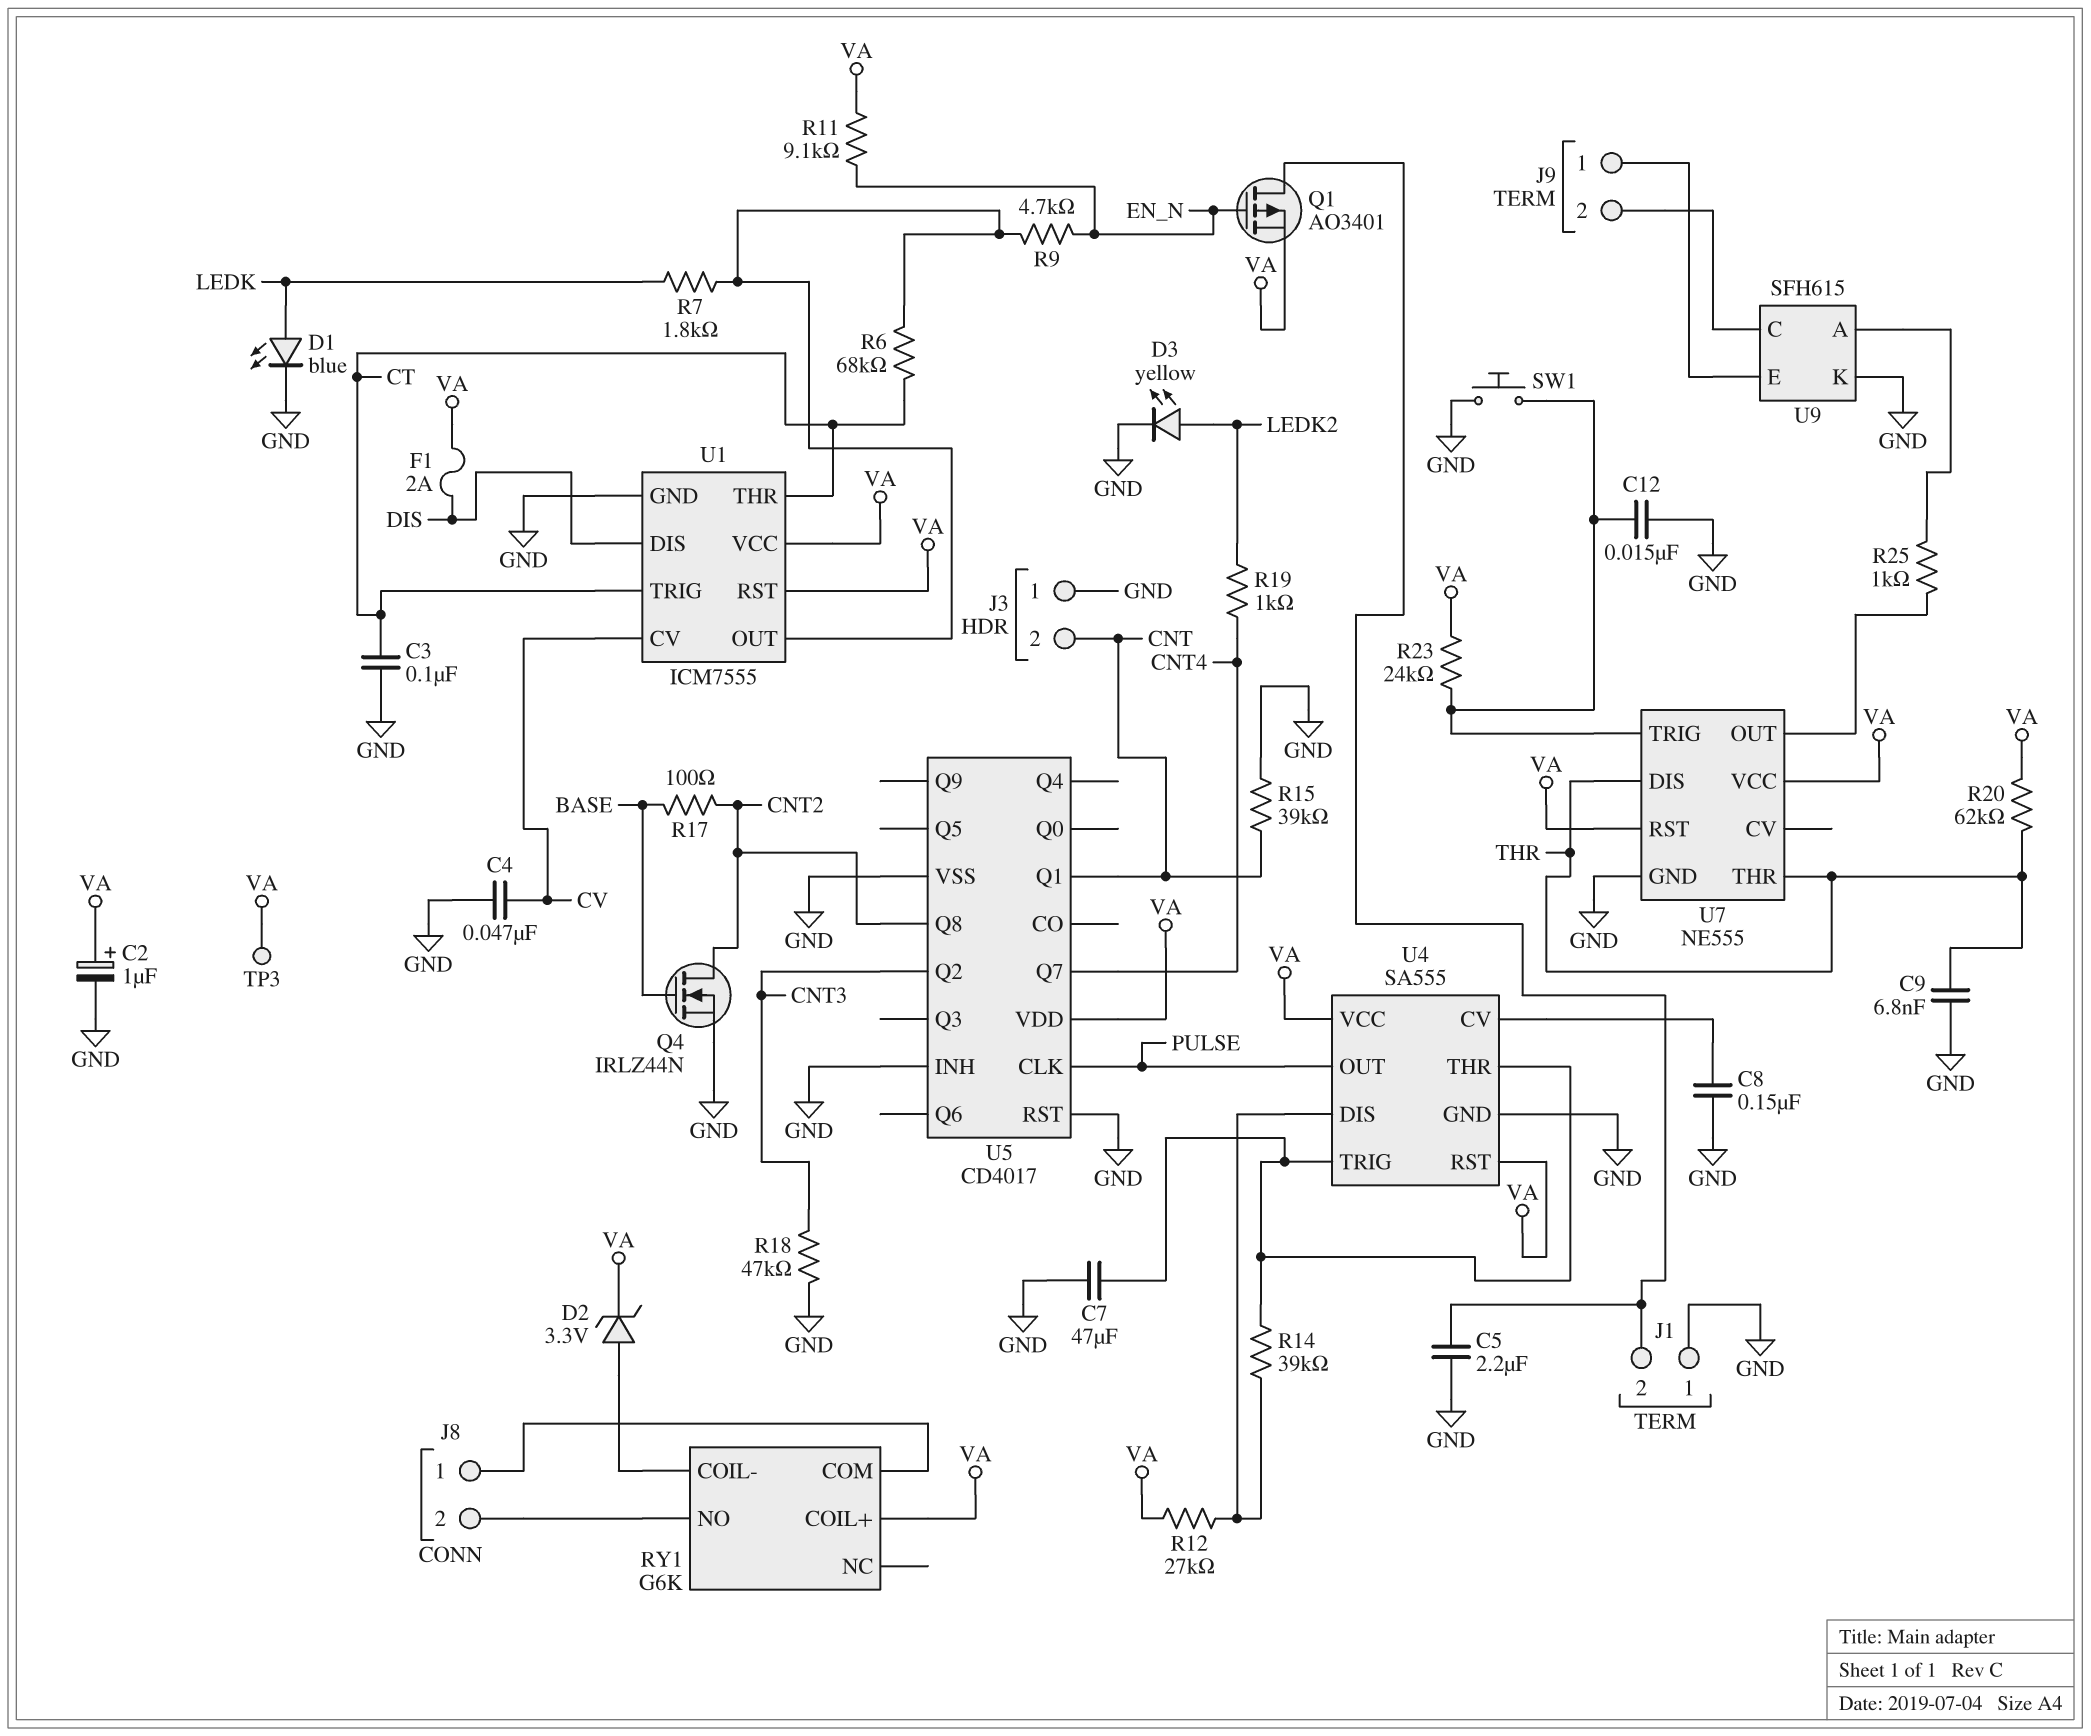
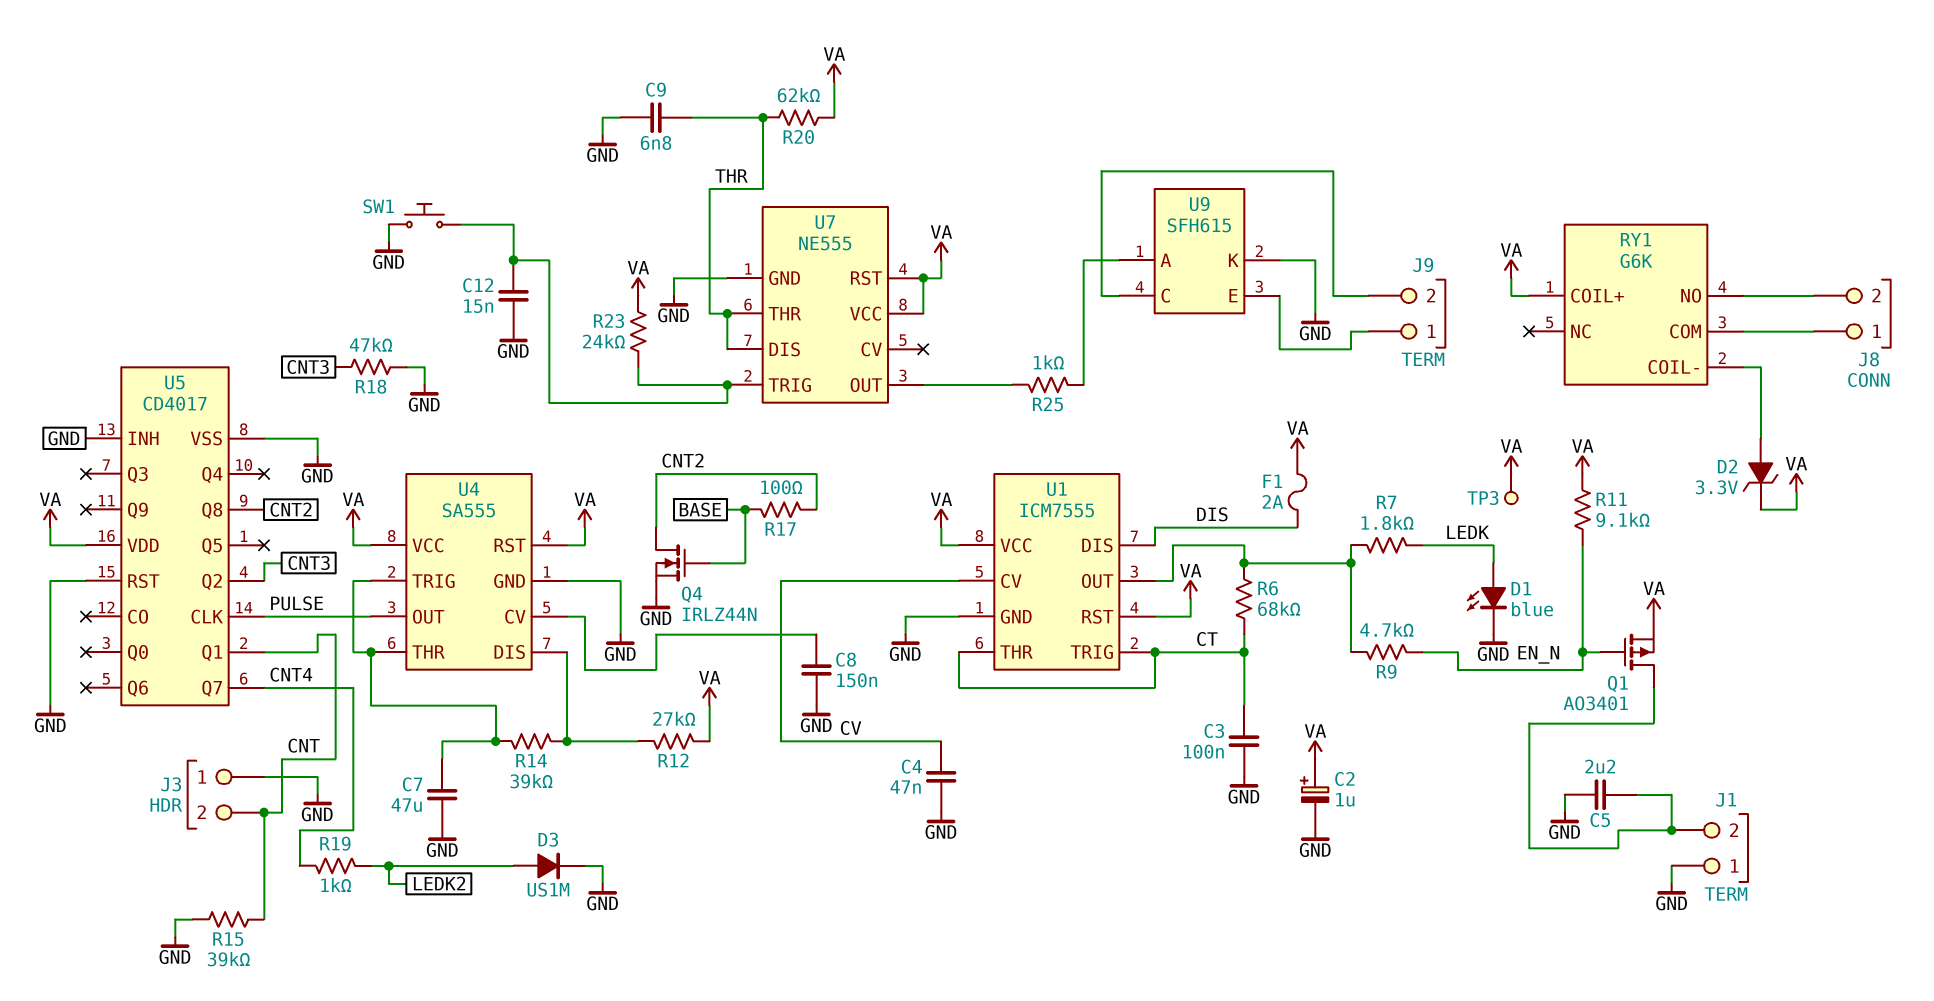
D3: LED yellow (A LEDK2, K GND) -> diode US1M (A LEDK2, K GND)

